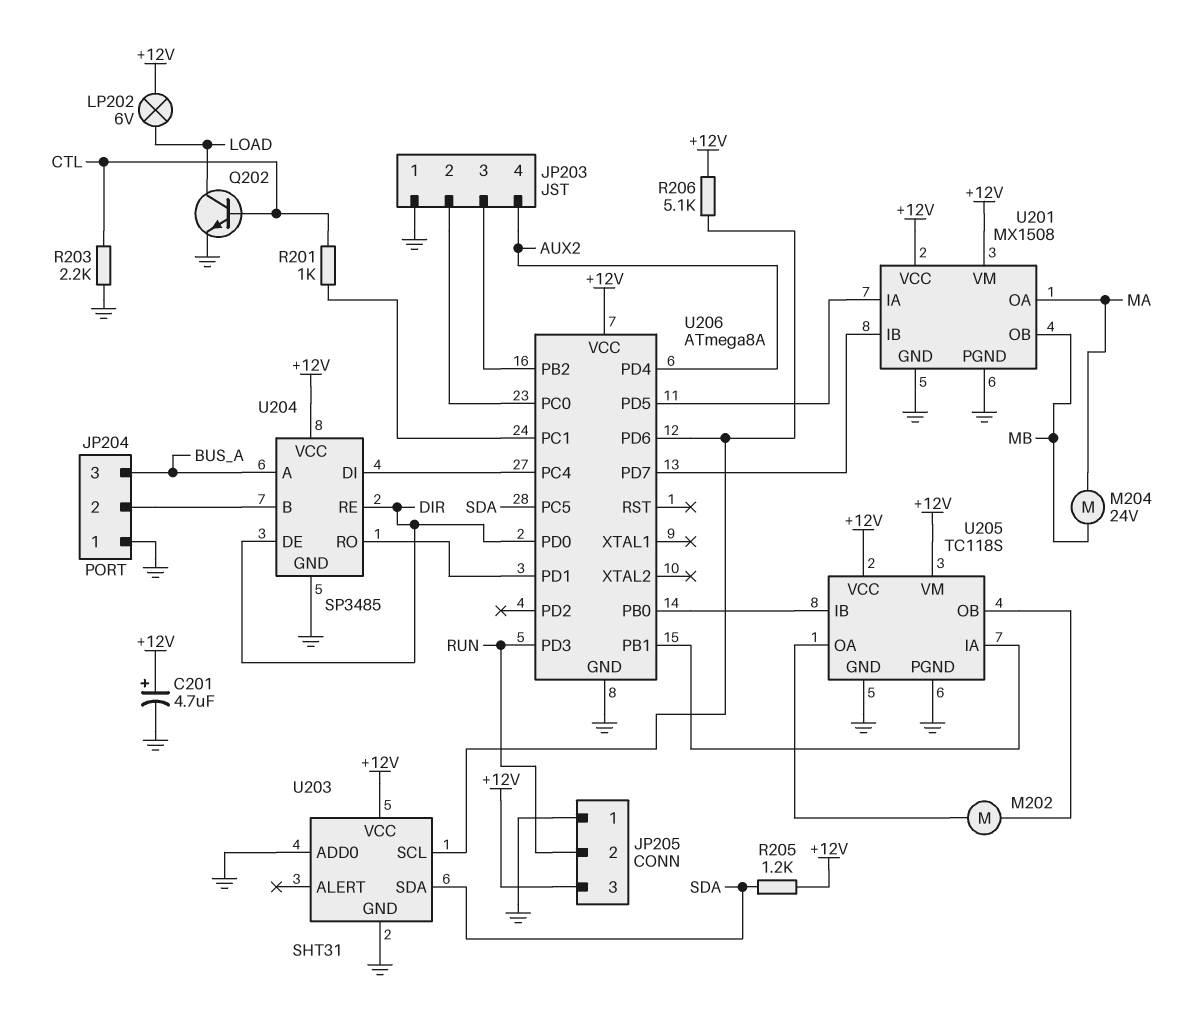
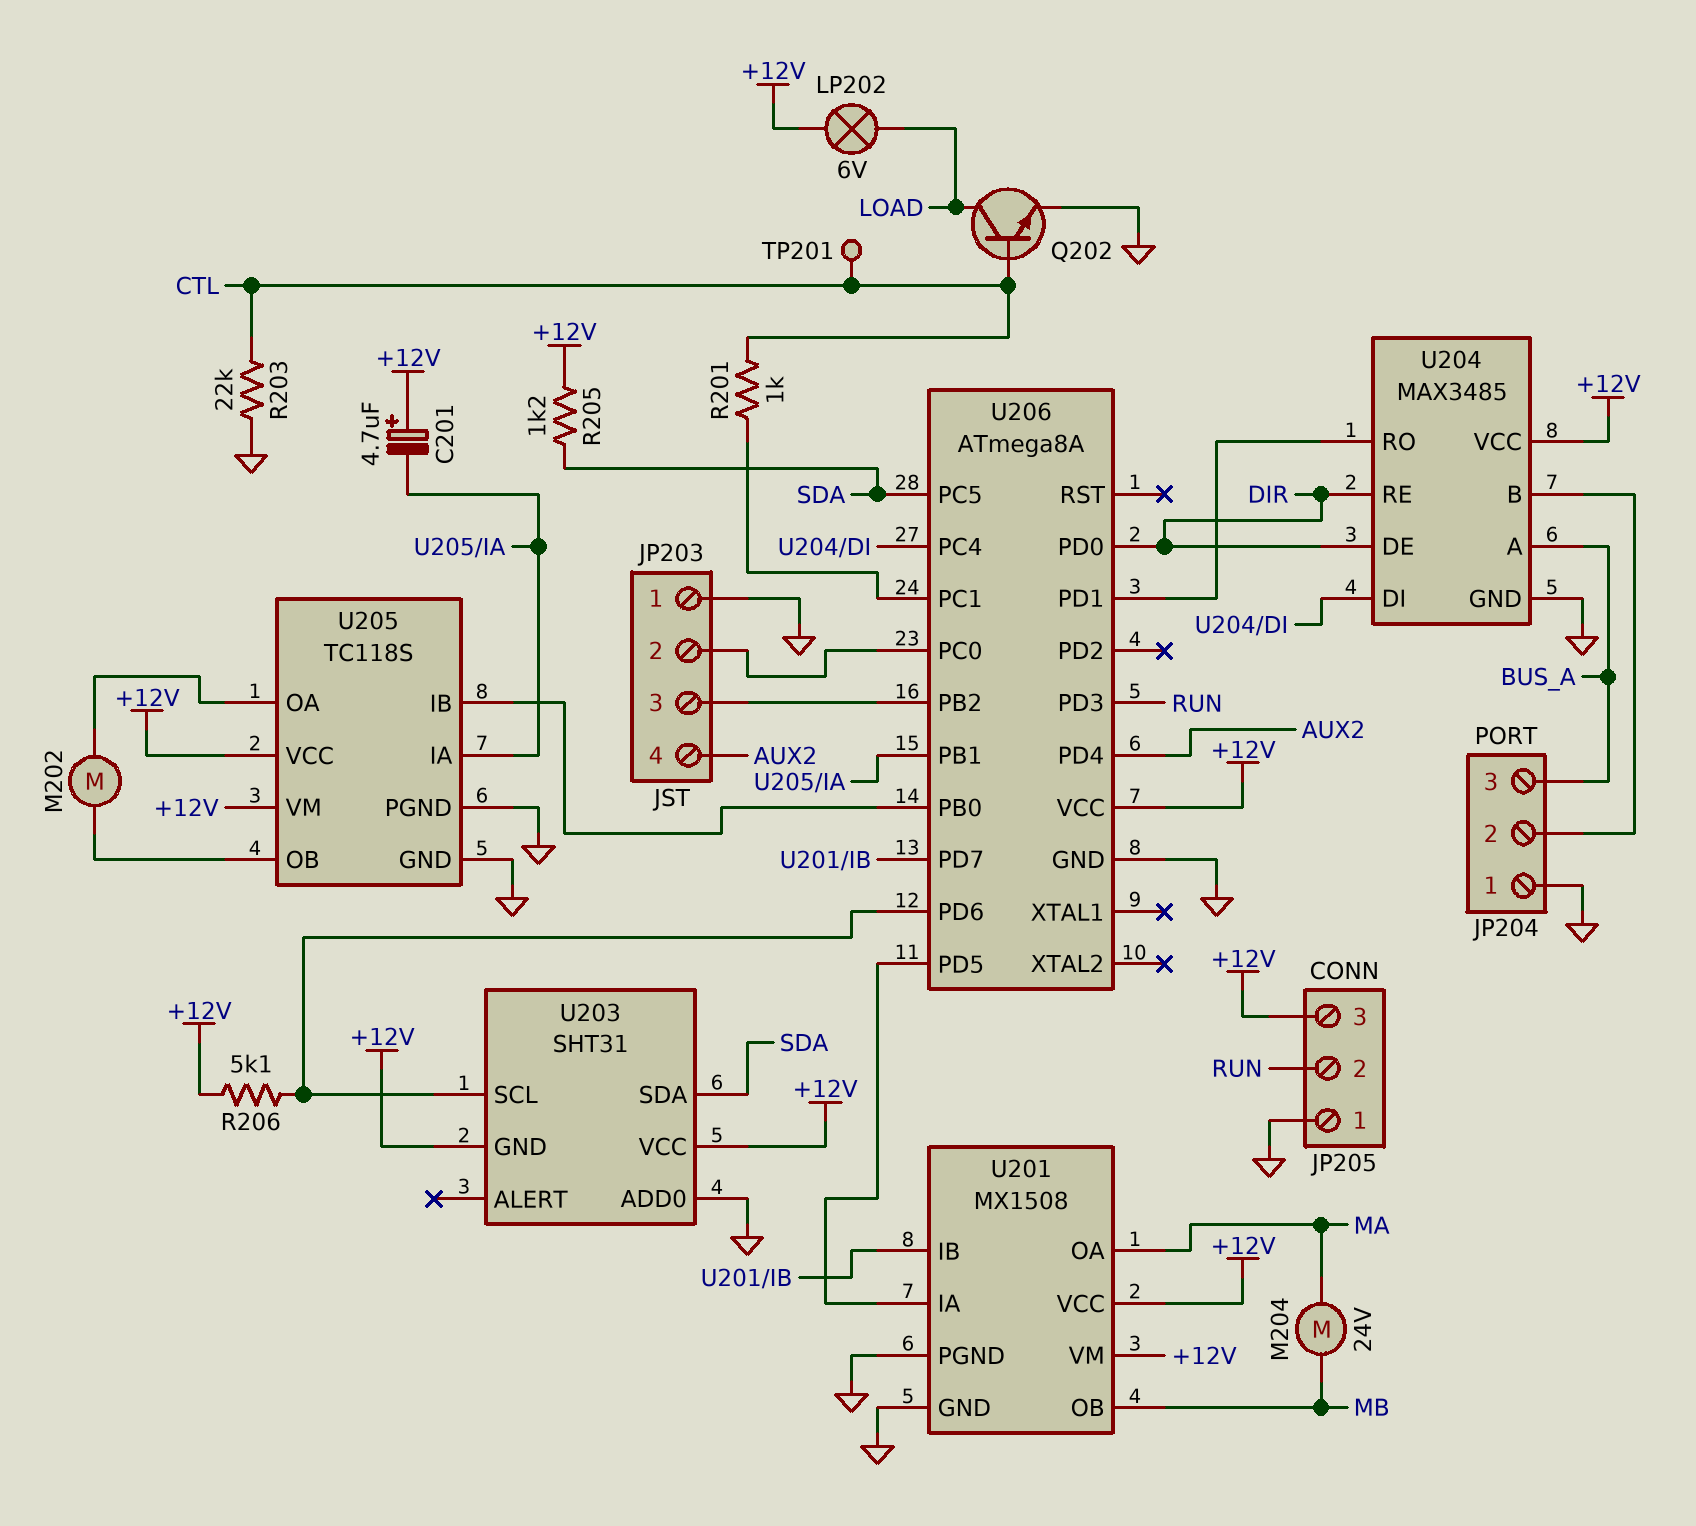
C201: 4.7uF (plus +12V, minus GND) -> 4.7uF (plus +12V, minus U205/IA)
R203: 2.2k (CTL, GND) -> 22k (CTL, GND)
TP201: none -> test point (CTL)
U203 pin GND: GND -> +12V
U204: SP3485 -> MAX3485

